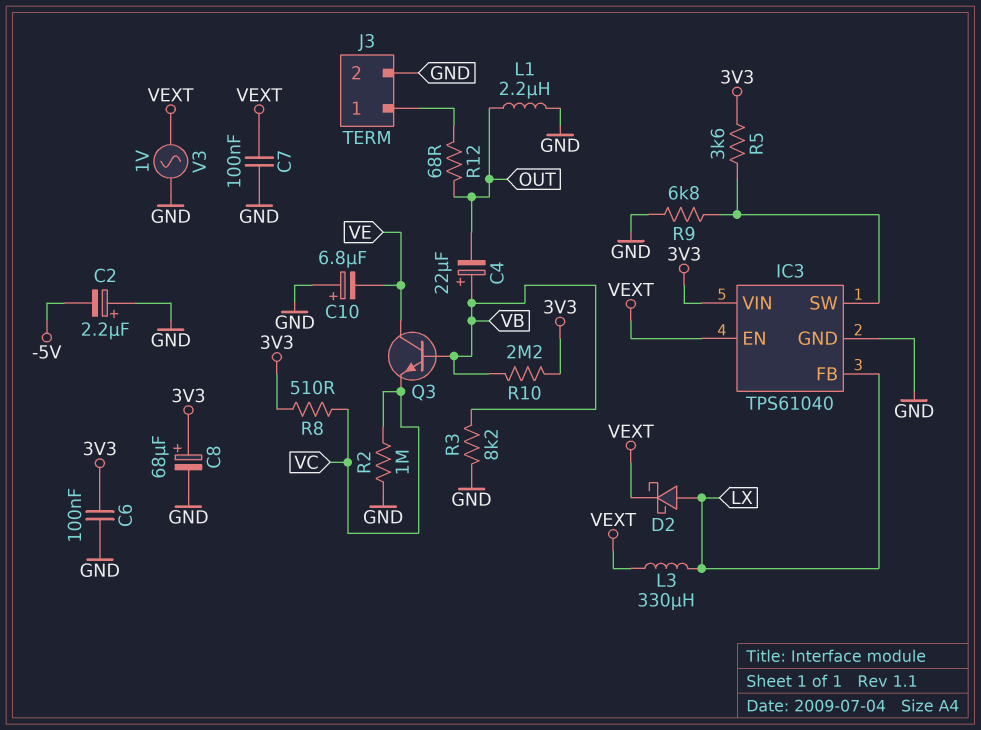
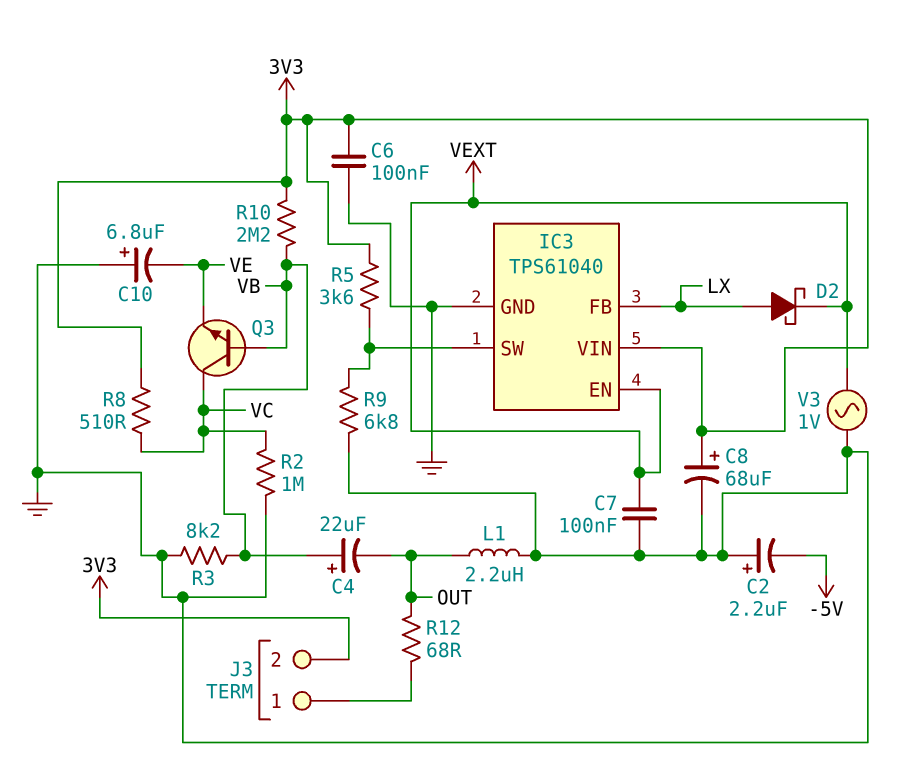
J3 pin 2: GND -> 3V3
L3: 330uH (LX, VEXT) -> none
Q3: NPN (B VB, C VE, E VC) -> NPN (B VB, C VC, E VE)

